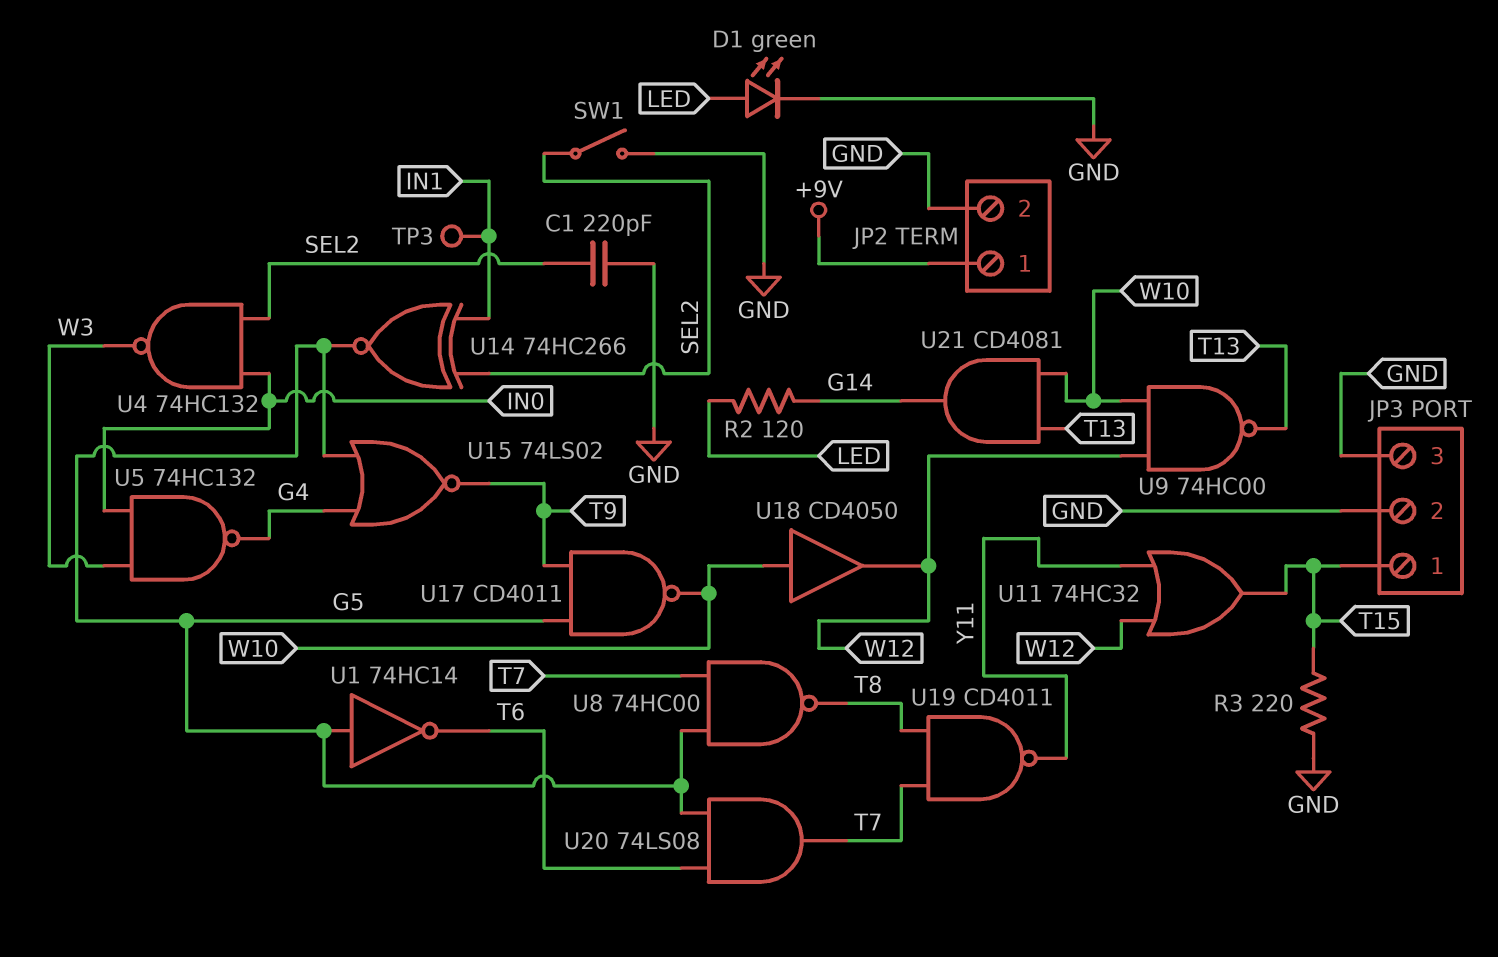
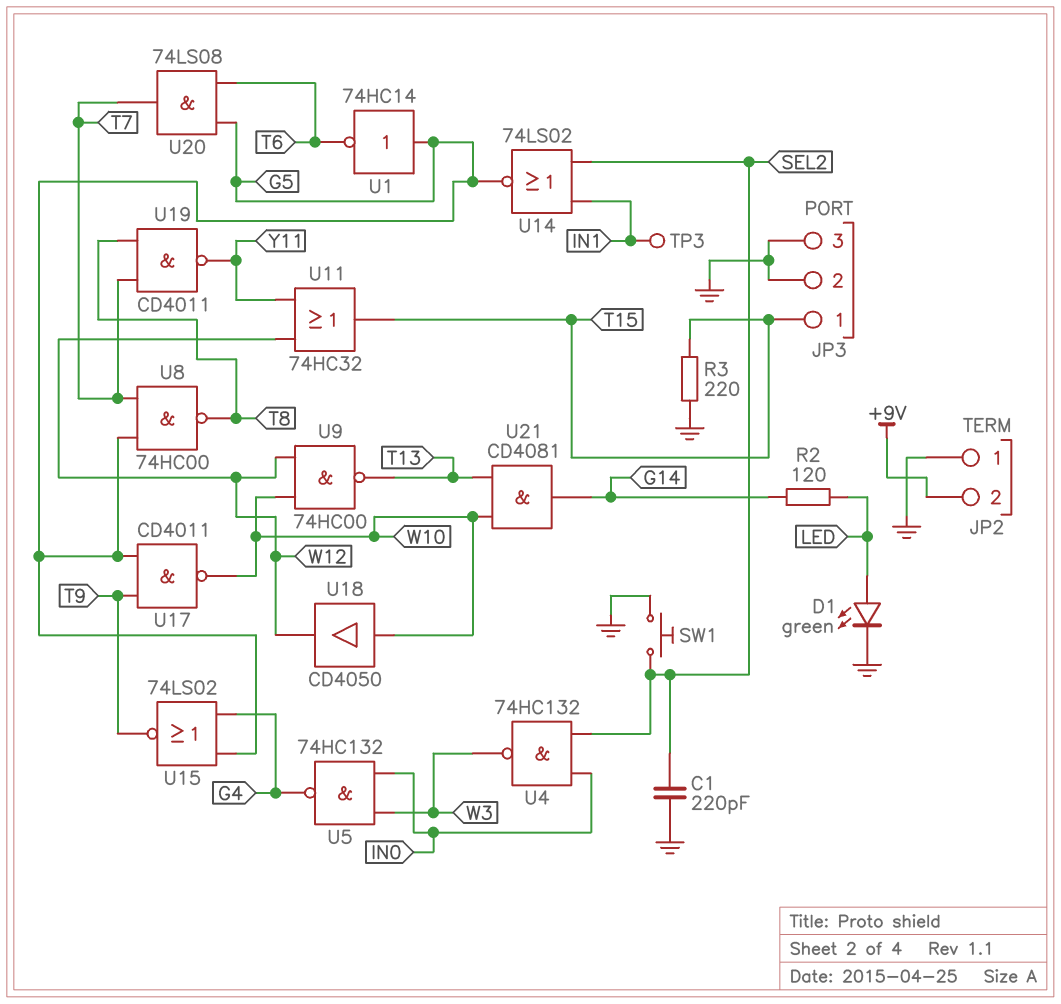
JP2 pin 1: +9V -> GND
JP2 pin 2: GND -> +9V
SW1: switch (GND, SEL2) -> button (GND, SEL2)
U14: XNOR 74HC266 (in IN1, in SEL2, out G5) -> NOR 74LS02 (in IN1, in SEL2, out G5)

